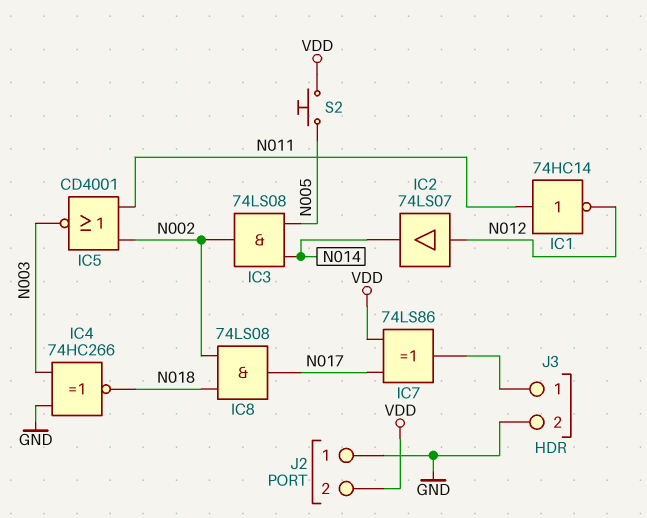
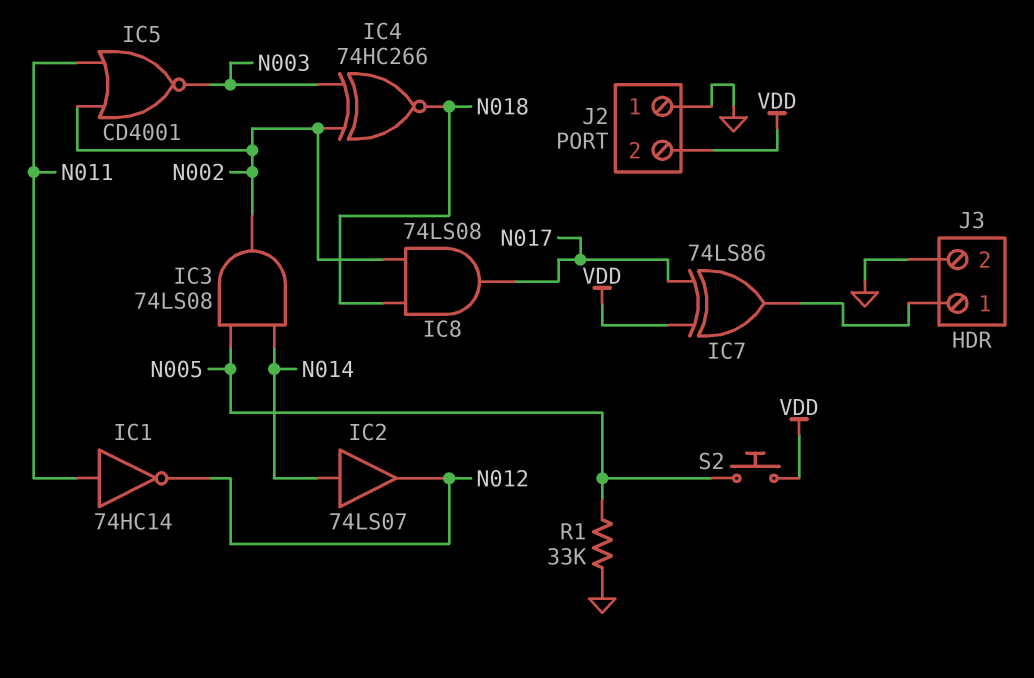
IC2: buffer 74LS07 (in N012, out N014) -> buffer 74LS07 (in N014, out N012)
IC4: XNOR 74HC266 (in GND, in N003, out N018) -> XNOR 74HC266 (in N002, in N003, out N018)
R1: none -> 33k (GND, N005)

